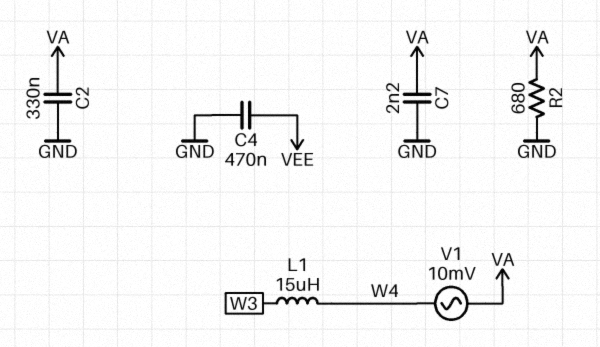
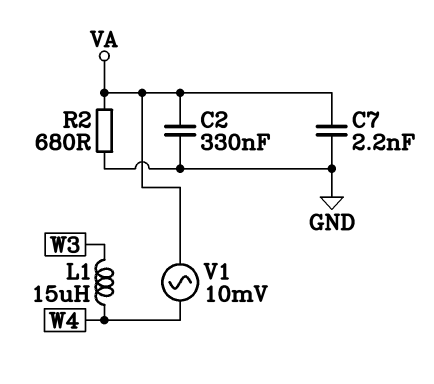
C4: 470nF (GND, VEE) -> none

